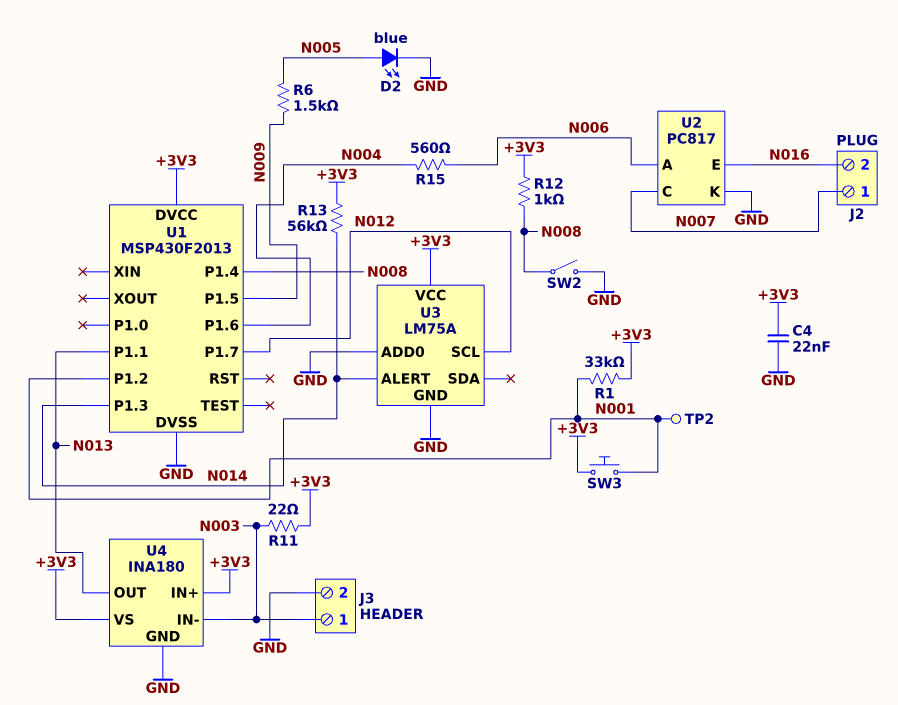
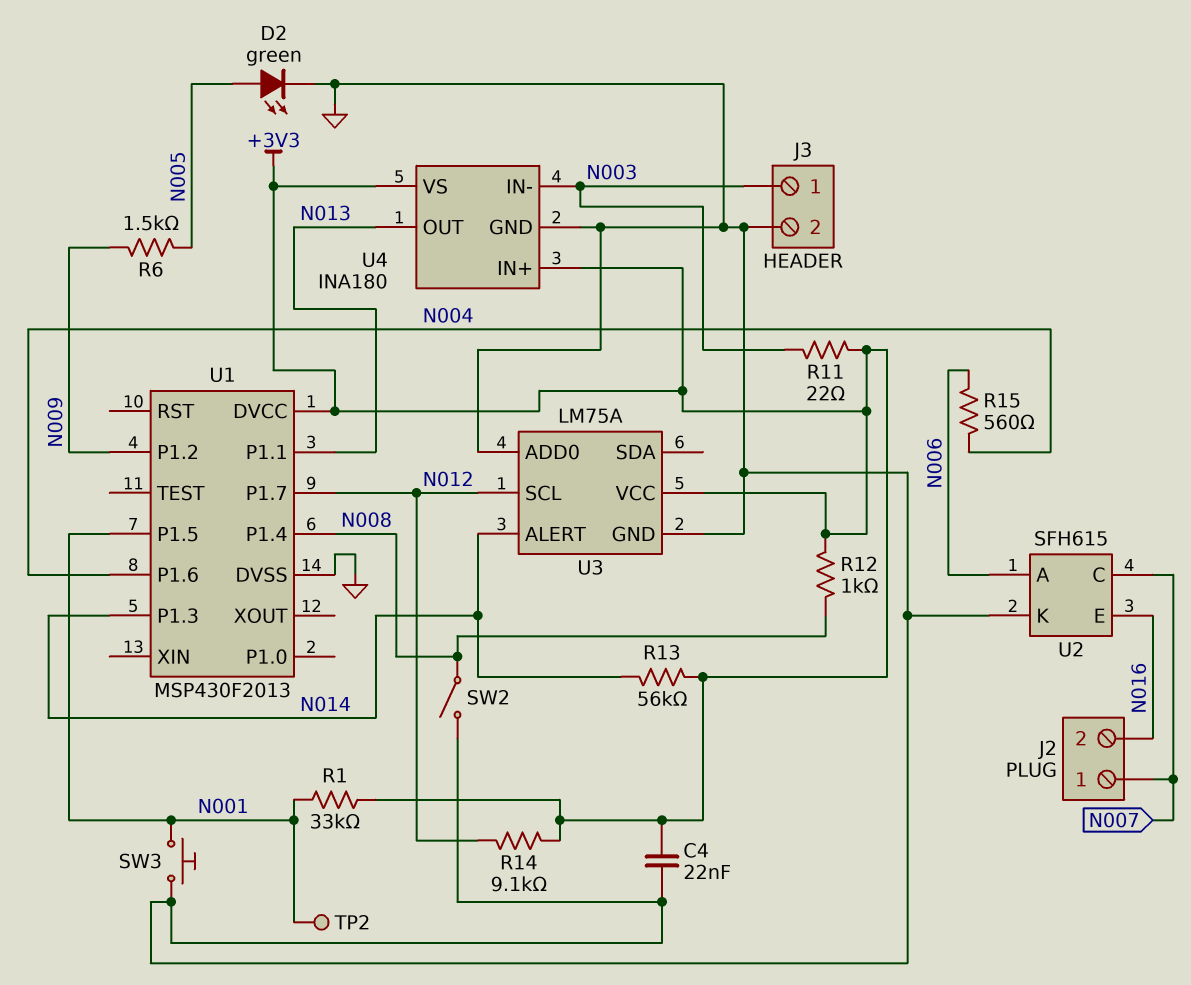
D2: LED blue (A N005, K GND) -> LED green (A N005, K GND)
R14: none -> 9.1k (+3V3, N012)
SW3: button (+3V3, N001) -> button (GND, N001)
U1 pin P1.2: N001 -> N009
U1 pin P1.5: N009 -> N001
U2: PC817 -> SFH615

